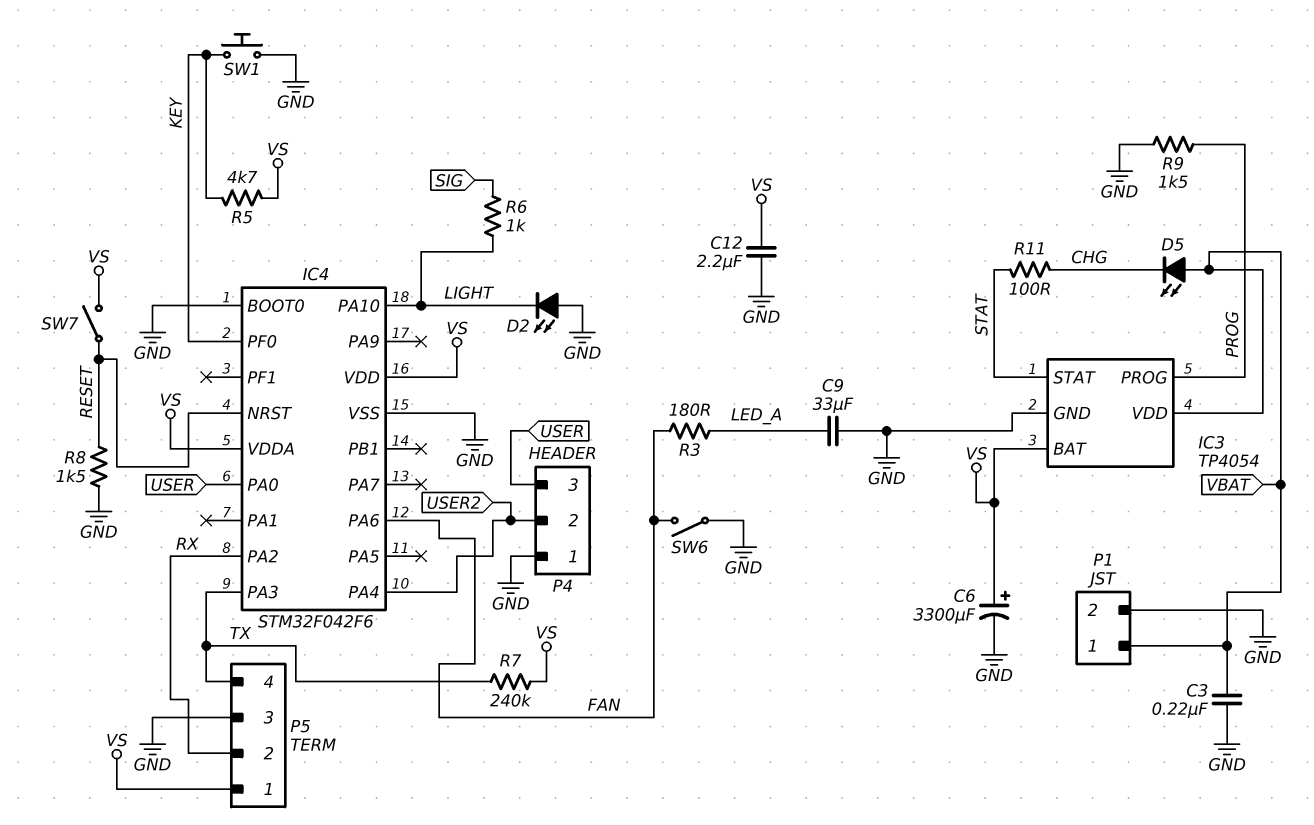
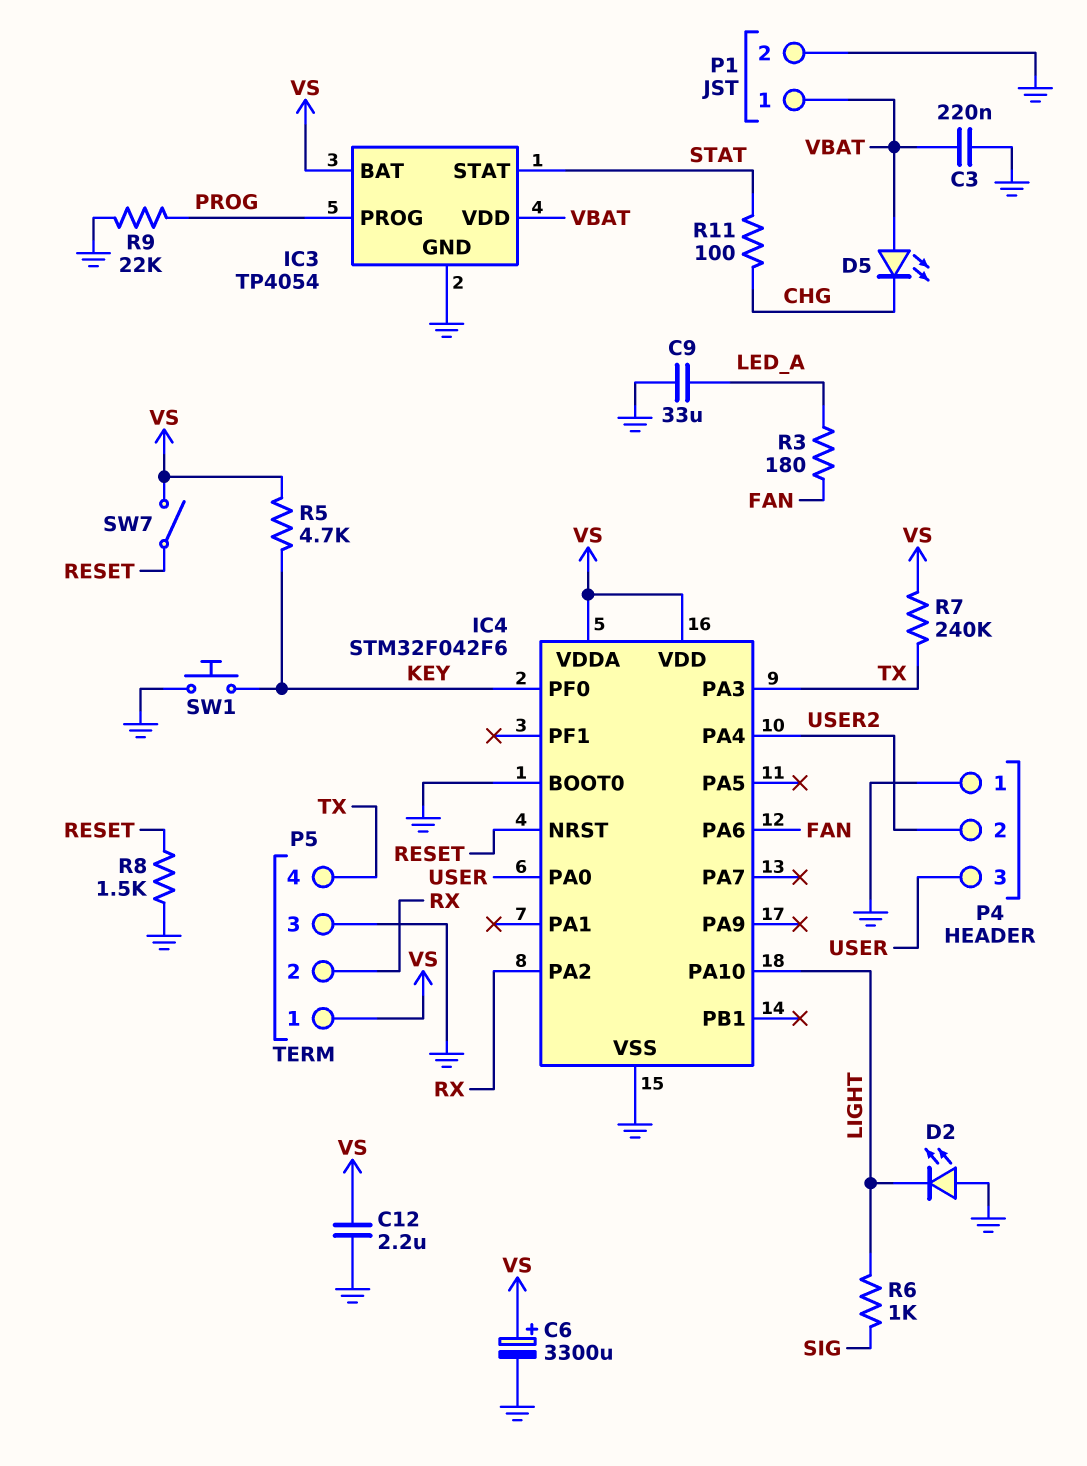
R9: 1.5k (GND, PROG) -> 22k (GND, PROG)
SW6: switch (FAN, GND) -> none

